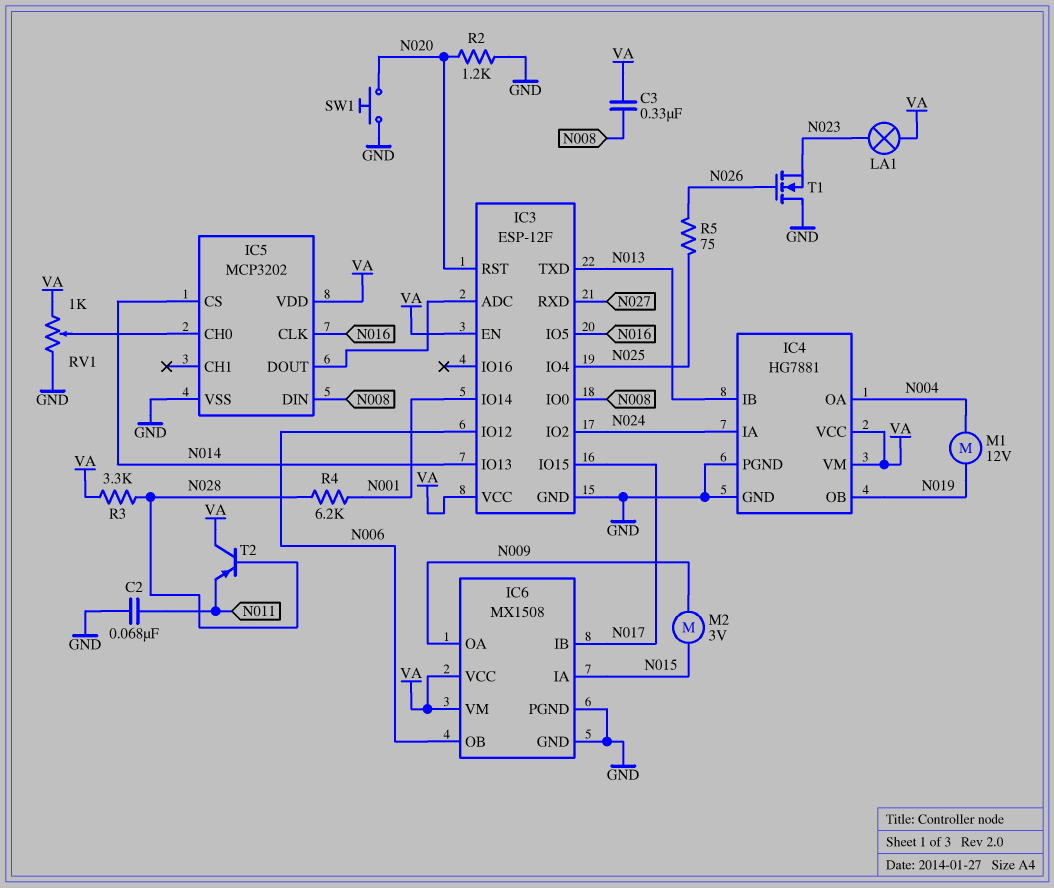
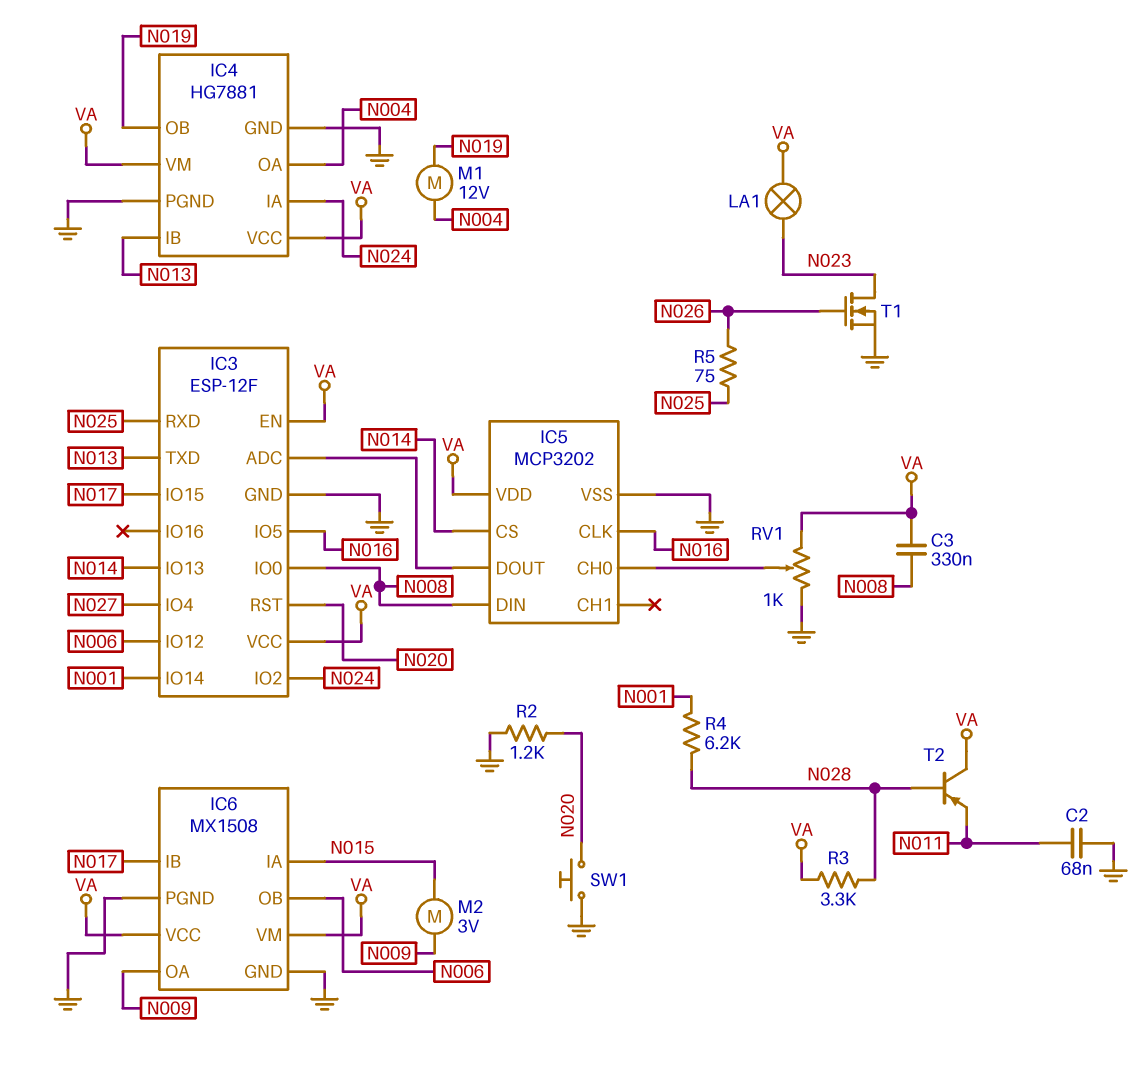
IC3 pin IO4: N025 -> N027
IC3 pin RXD: N027 -> N025
T1: NMOS (G N026, D GND, S N023) -> NMOS (G N026, D N023, S GND)

